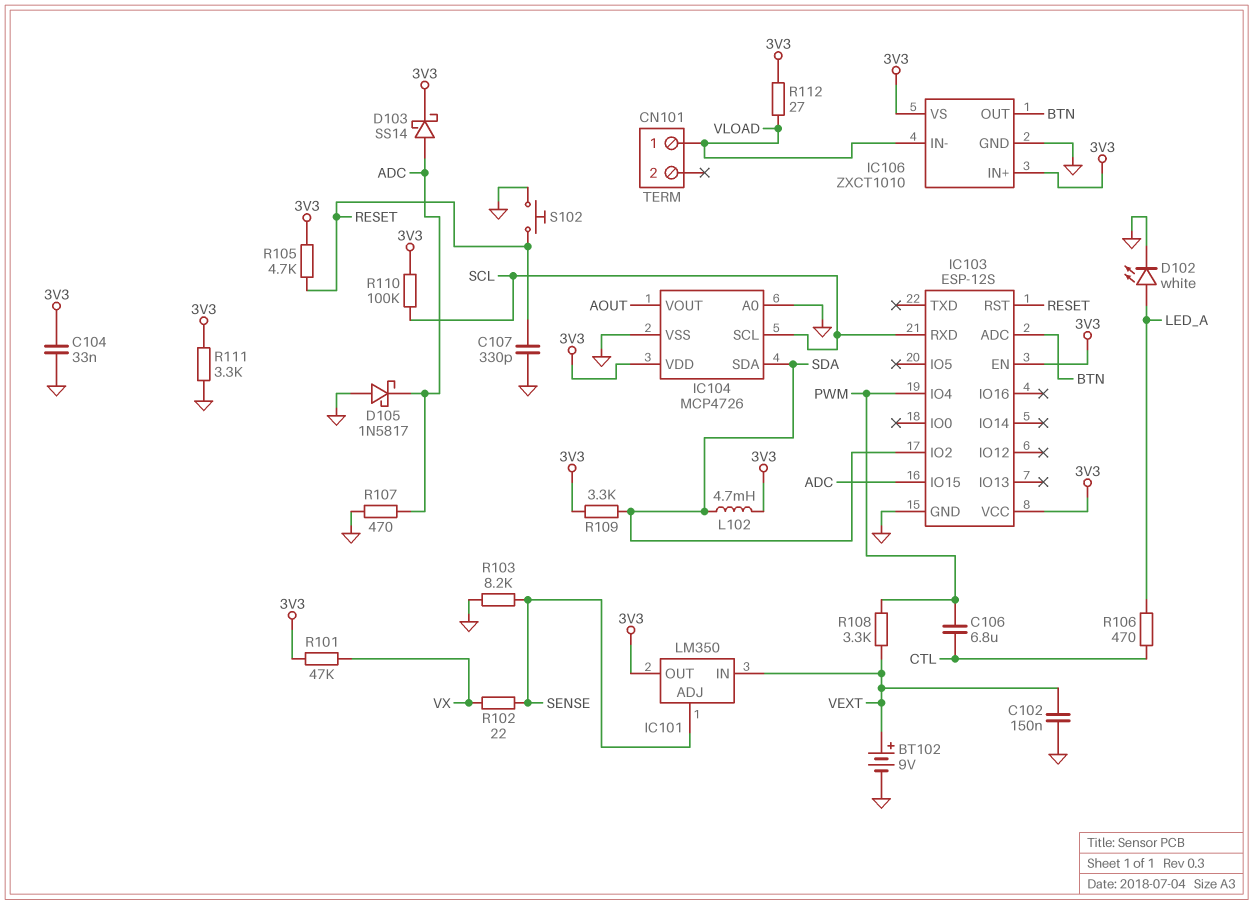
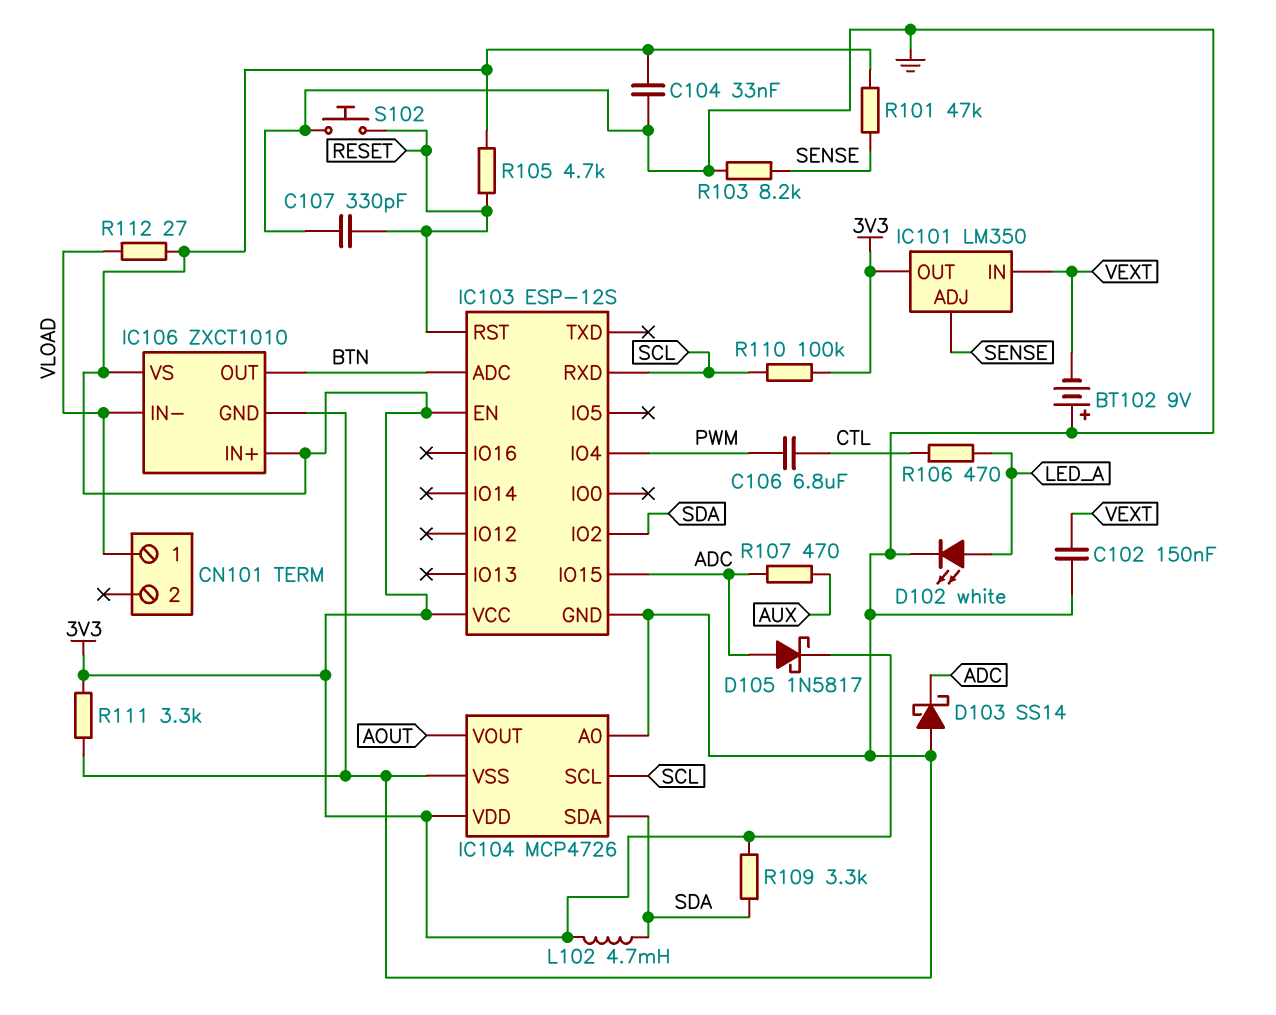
BT102: 9V (plus VEXT, minus GND) -> 9V (plus GND, minus VEXT)
D103: schottky SS14 (A ADC, K 3V3) -> schottky SS14 (A GND, K ADC)
D105: schottky 1N5817 (A GND, K ADC) -> schottky 1N5817 (A ADC, K 3V3)
R101: 47k (3V3, VX) -> 47k (3V3, SENSE)
R102: 22 (SENSE, VX) -> none
R107: 470 (ADC, GND) -> 470 (ADC, AUX)
R108: 3.3k (PWM, VEXT) -> none

